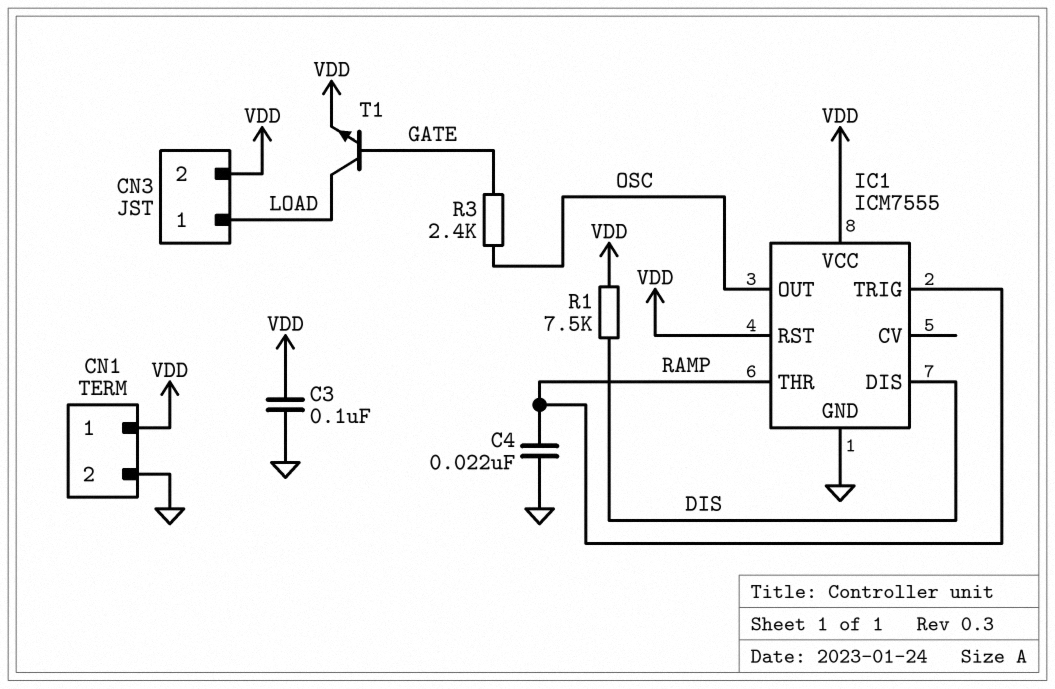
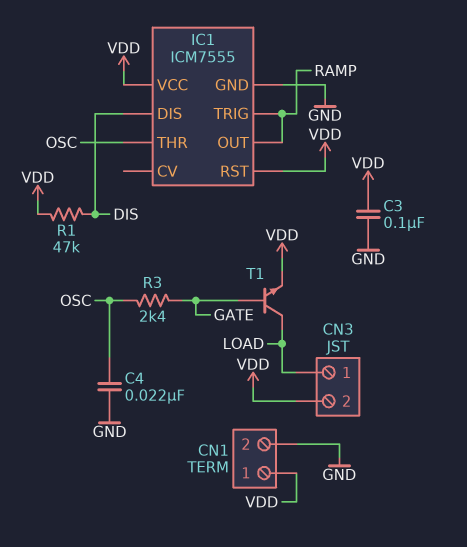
C4: 22nF (GND, RAMP) -> 22nF (GND, OSC)
IC1 pin OUT: OSC -> RAMP
IC1 pin THR: RAMP -> OSC
R1: 7.5k (DIS, VDD) -> 47k (DIS, VDD)

